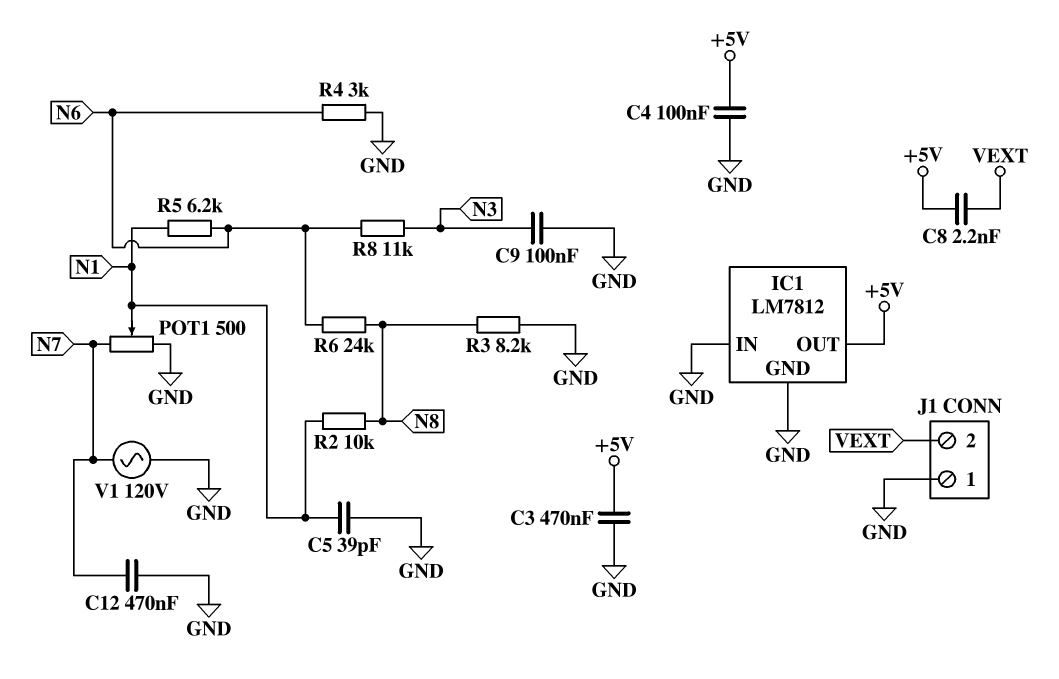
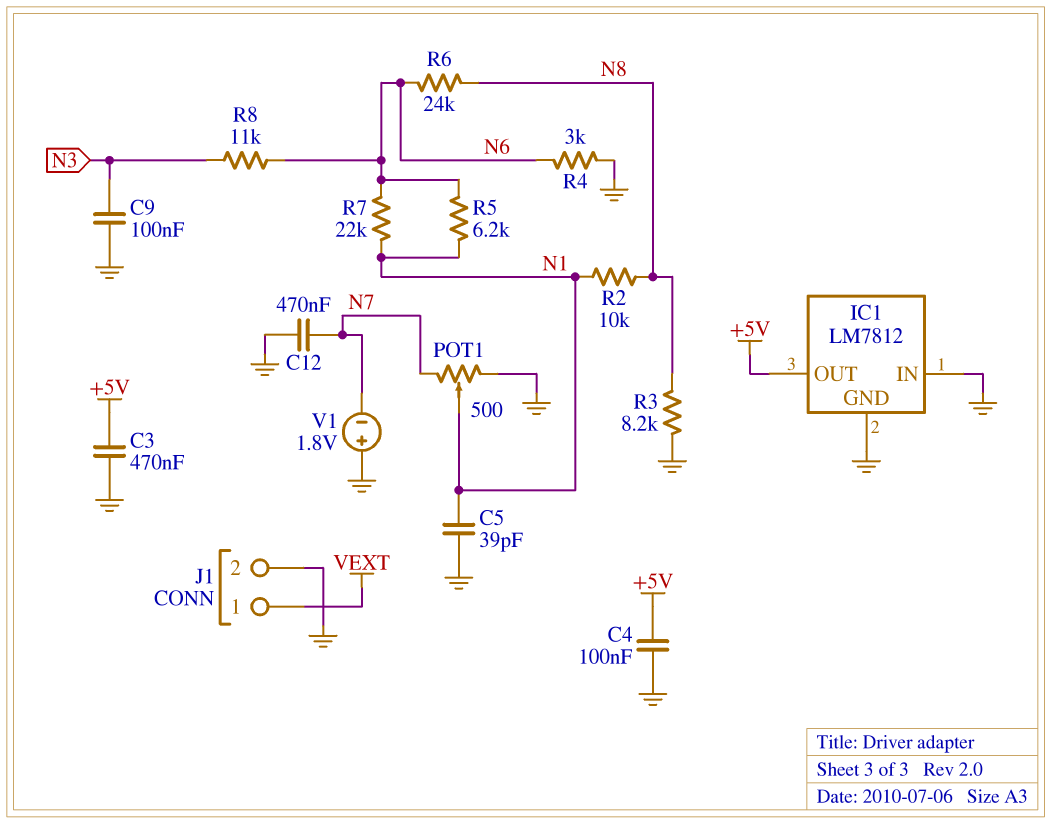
C8: 2.2nF (+5V, VEXT) -> none
J1 pin 1: GND -> VEXT
J1 pin 2: VEXT -> GND
R7: none -> 22k (N1, N6)
V1: AC 120V (GND, N7) -> 1.8V (plus GND, minus N7)

